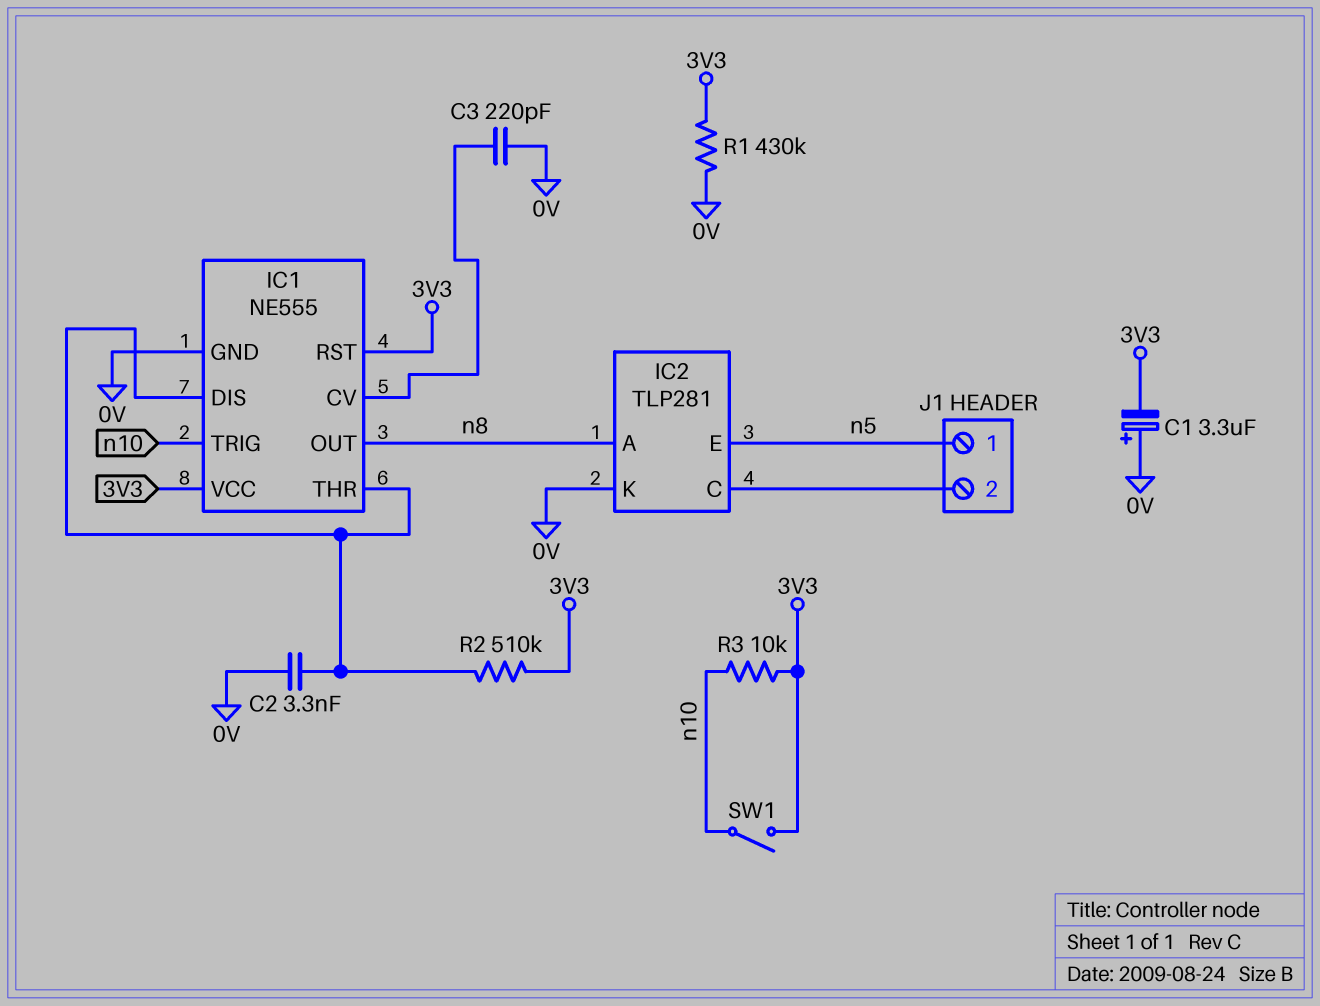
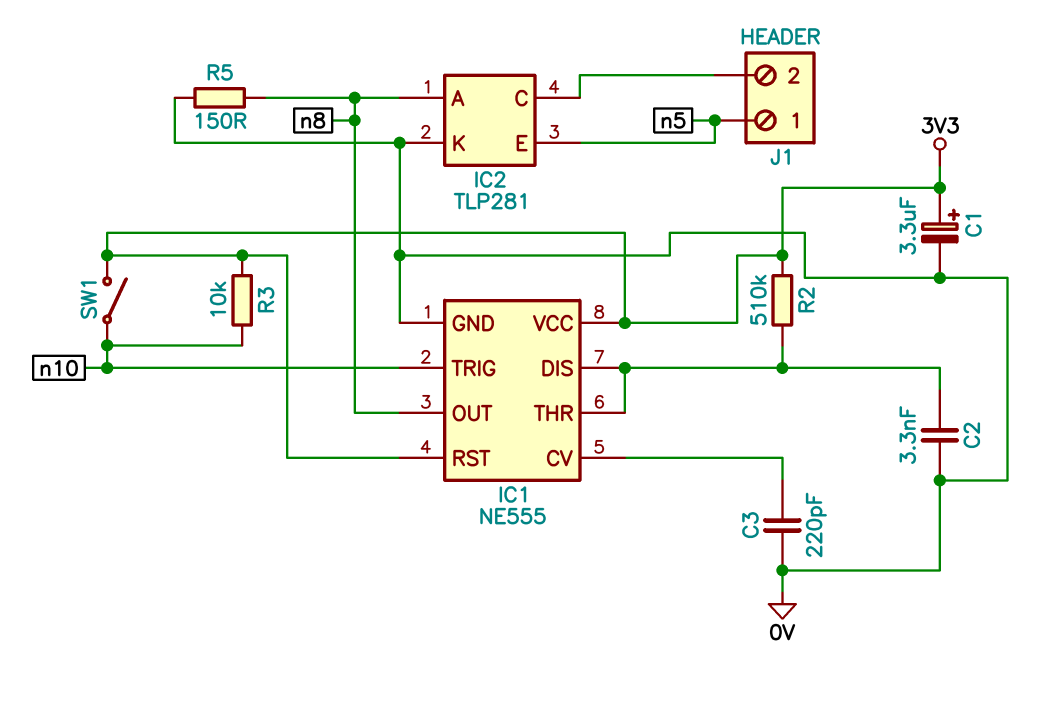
C1: 3.3uF (plus 0V, minus 3V3) -> 3.3uF (plus 3V3, minus 0V)
R1: 430k (0V, 3V3) -> none
R5: none -> 150 (0V, n8)

